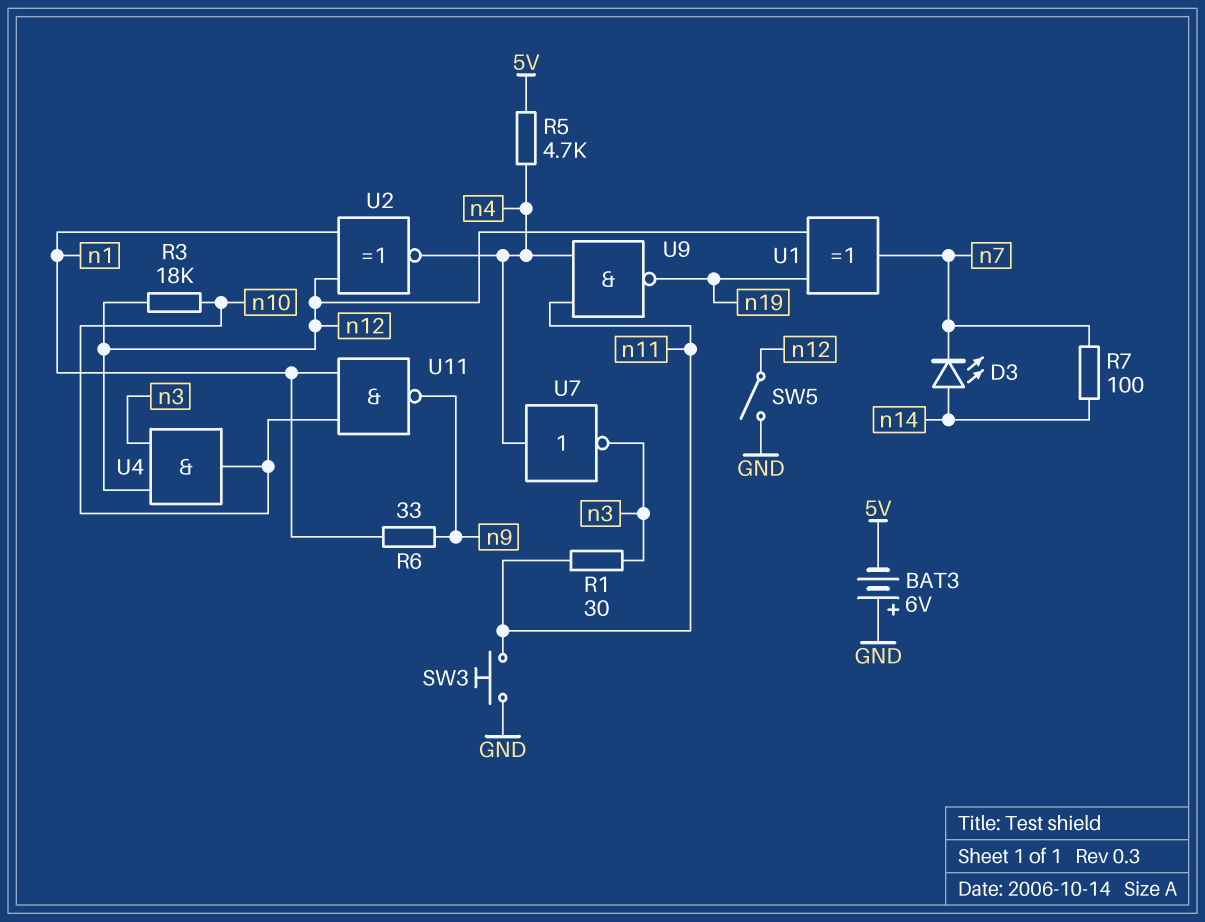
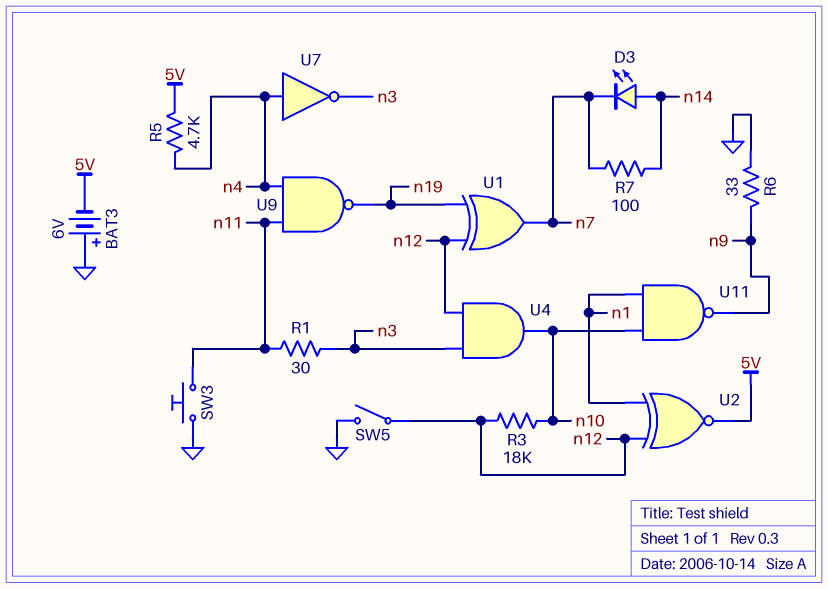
R6: 33 (n1, n9) -> 33 (GND, n9)
U2: XNOR (in n1, in n12, out n4) -> XNOR (in n1, in n12, out 5V)

